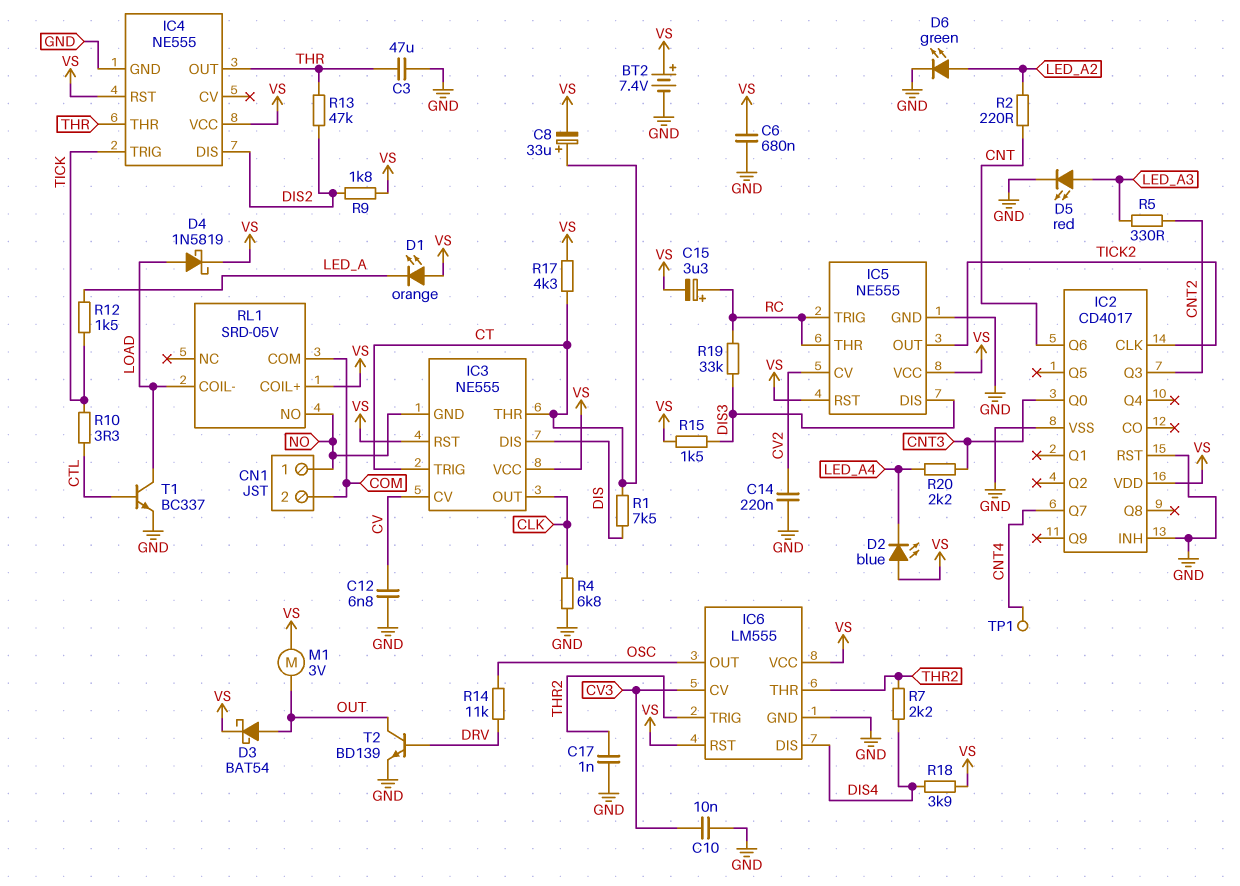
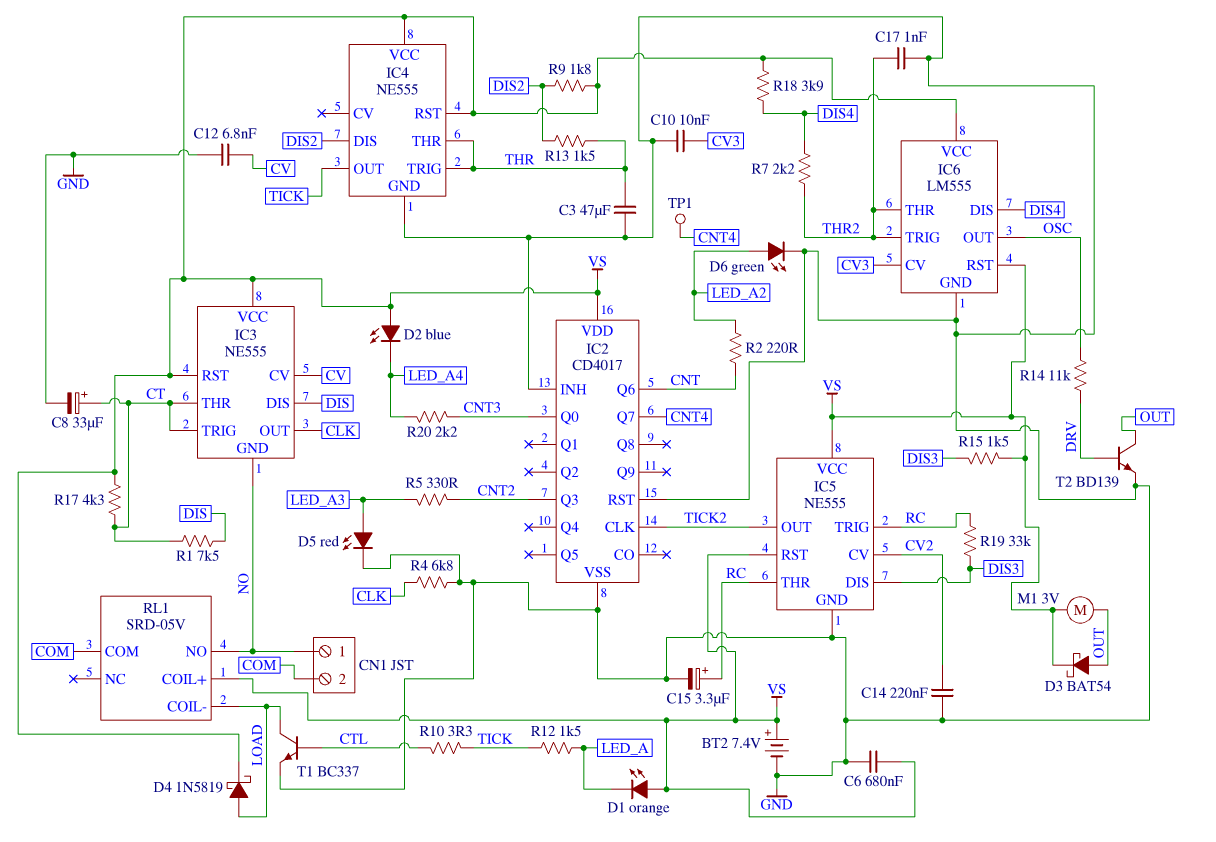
C8: 33uF (plus CT, minus VS) -> 33uF (plus CT, minus GND)
C15: 3.3uF (plus RC, minus VS) -> 3.3uF (plus RC, minus GND)
IC4 pin OUT: THR -> TICK
IC4 pin TRIG: TICK -> THR
R13: 47k (DIS2, THR) -> 1.5k (DIS2, THR)

